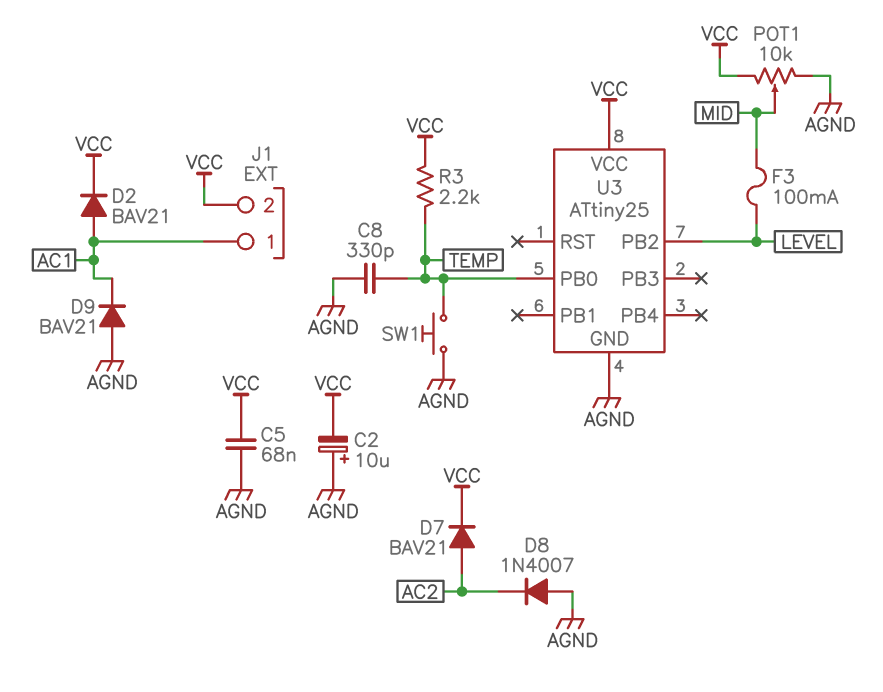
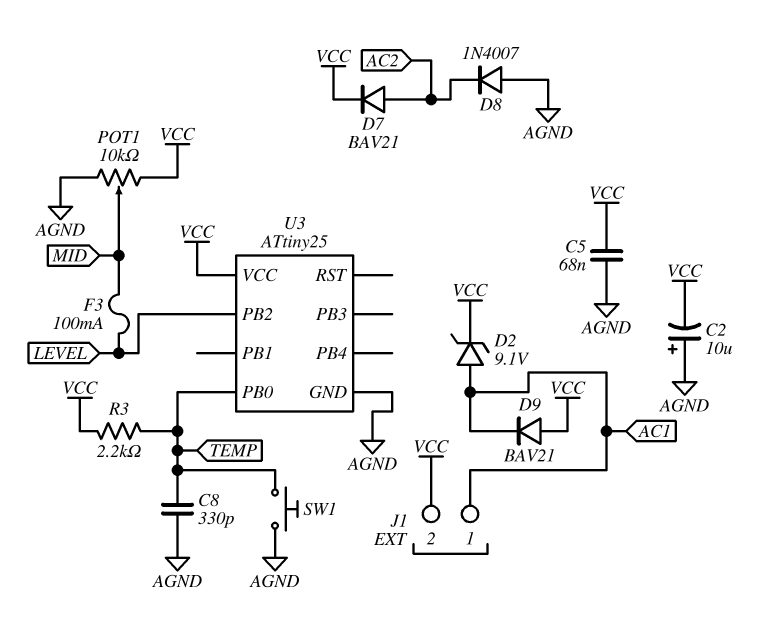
D2: diode BAV21 (A AC1, K VCC) -> zener 9.1V (A AC1, K VCC)
D9: diode BAV21 (A AGND, K AC1) -> diode BAV21 (A VCC, K AC1)

